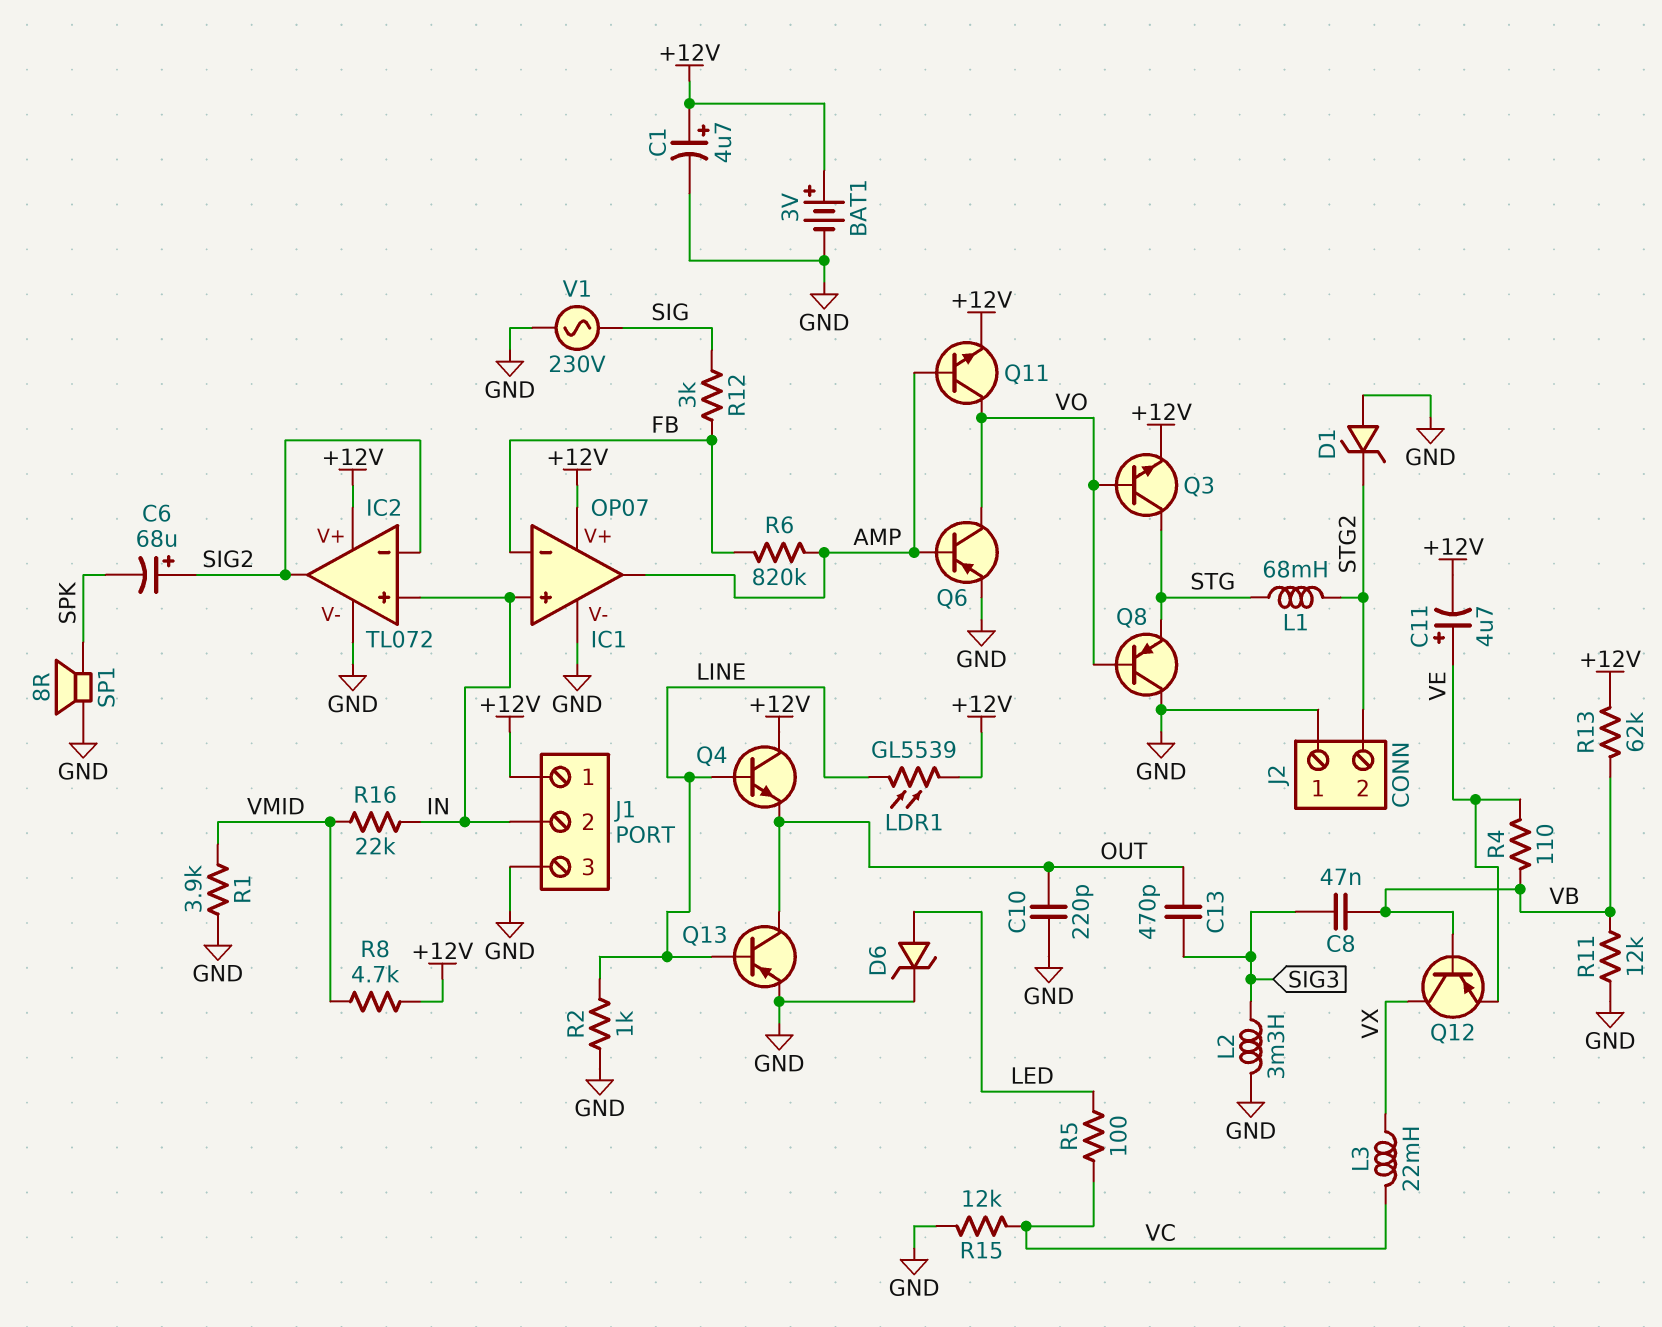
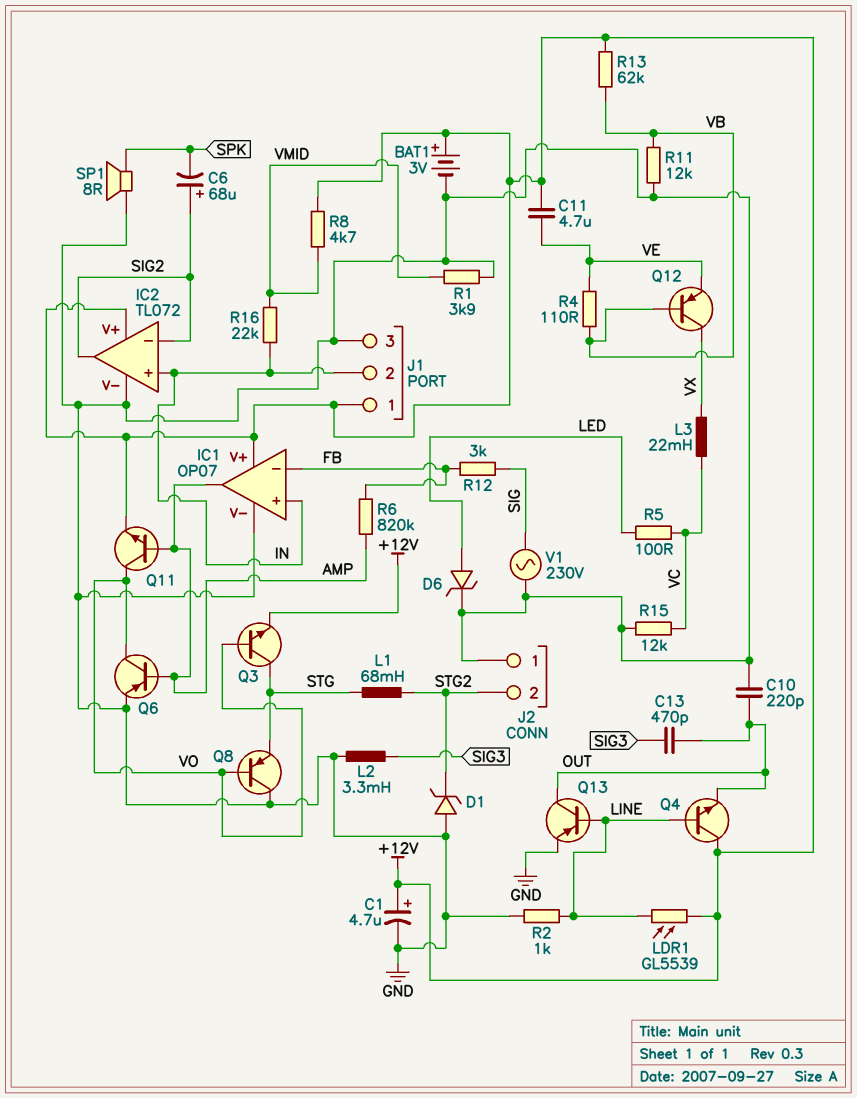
C8: 47nF (SIG3, VB) -> none
C11: 4.7uF (plus VE, minus +12V) -> 4.7uF (+12V, VE)

